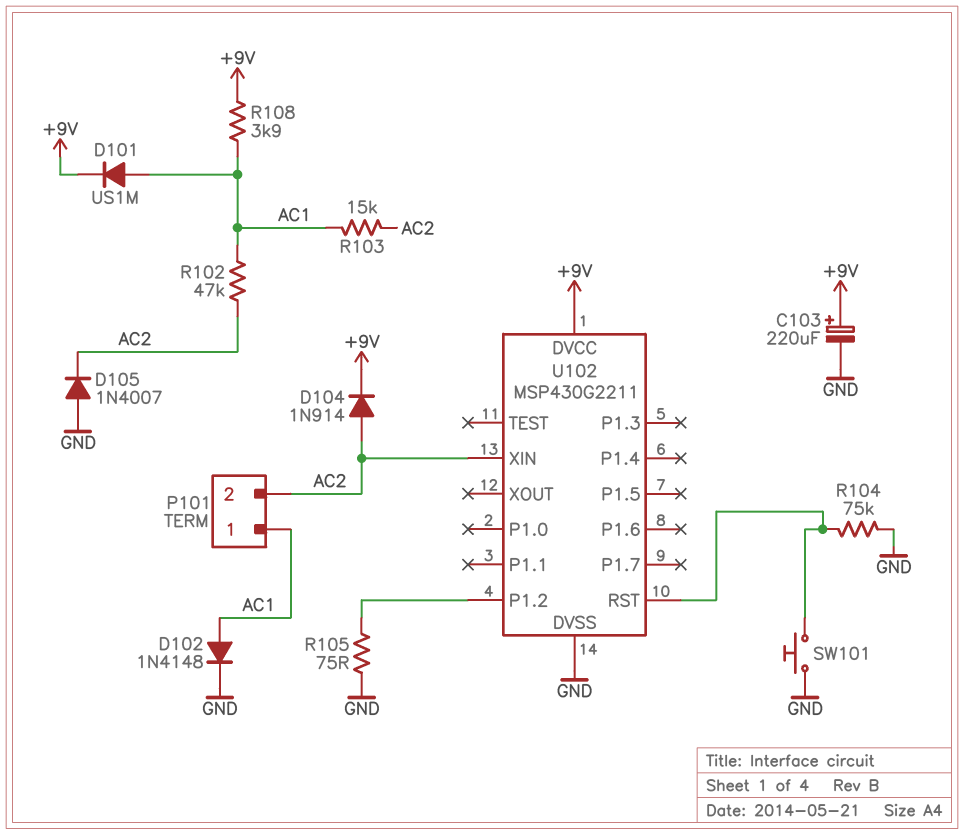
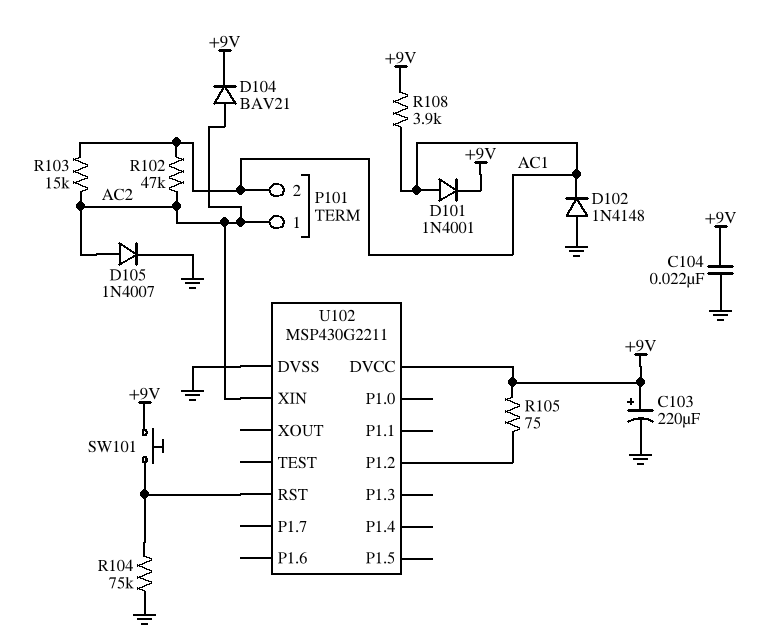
C104: none -> 22nF (+9V, GND)
D101: diode US1M (A AC1, K +9V) -> diode 1N4001 (A AC1, K +9V)
D102: diode 1N4148 (A AC1, K GND) -> diode 1N4148 (A GND, K AC1)
D104: diode 1N914 (A AC2, K +9V) -> diode BAV21 (A AC2, K +9V)
D105: diode 1N4007 (A GND, K AC2) -> diode 1N4007 (A AC2, K GND)
P101 pin 1: AC1 -> AC2
P101 pin 2: AC2 -> AC1
R105: 75 (GND, U102/P1.2) -> 75 (+9V, U102/P1.2)
SW101: button (GND, U102/RST) -> button (+9V, U102/RST)

